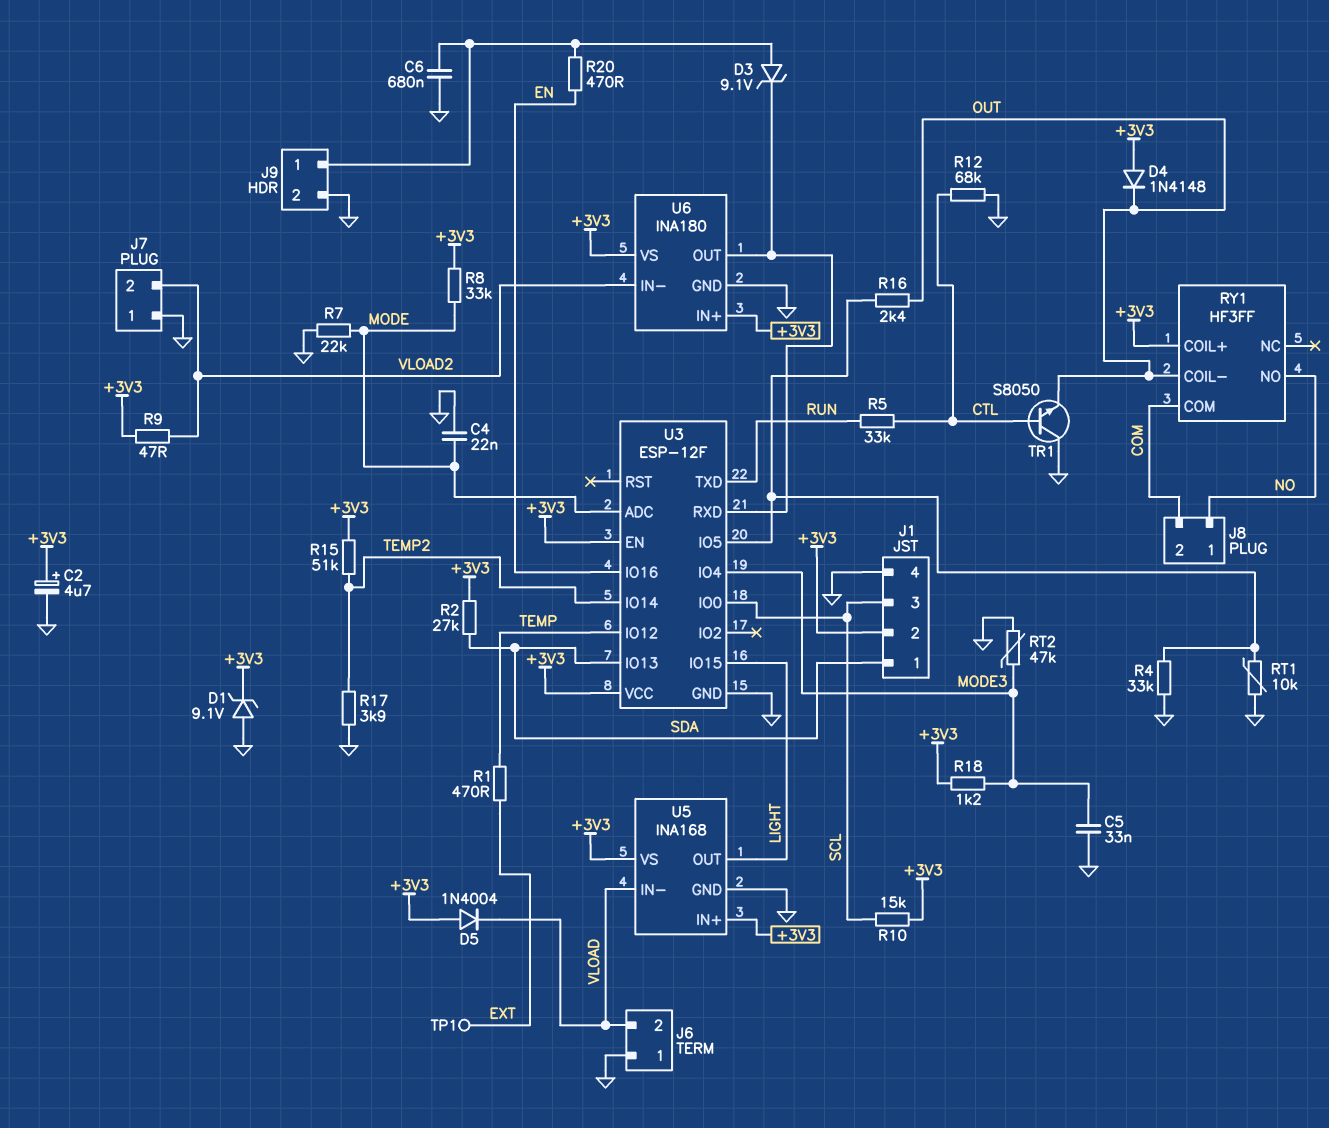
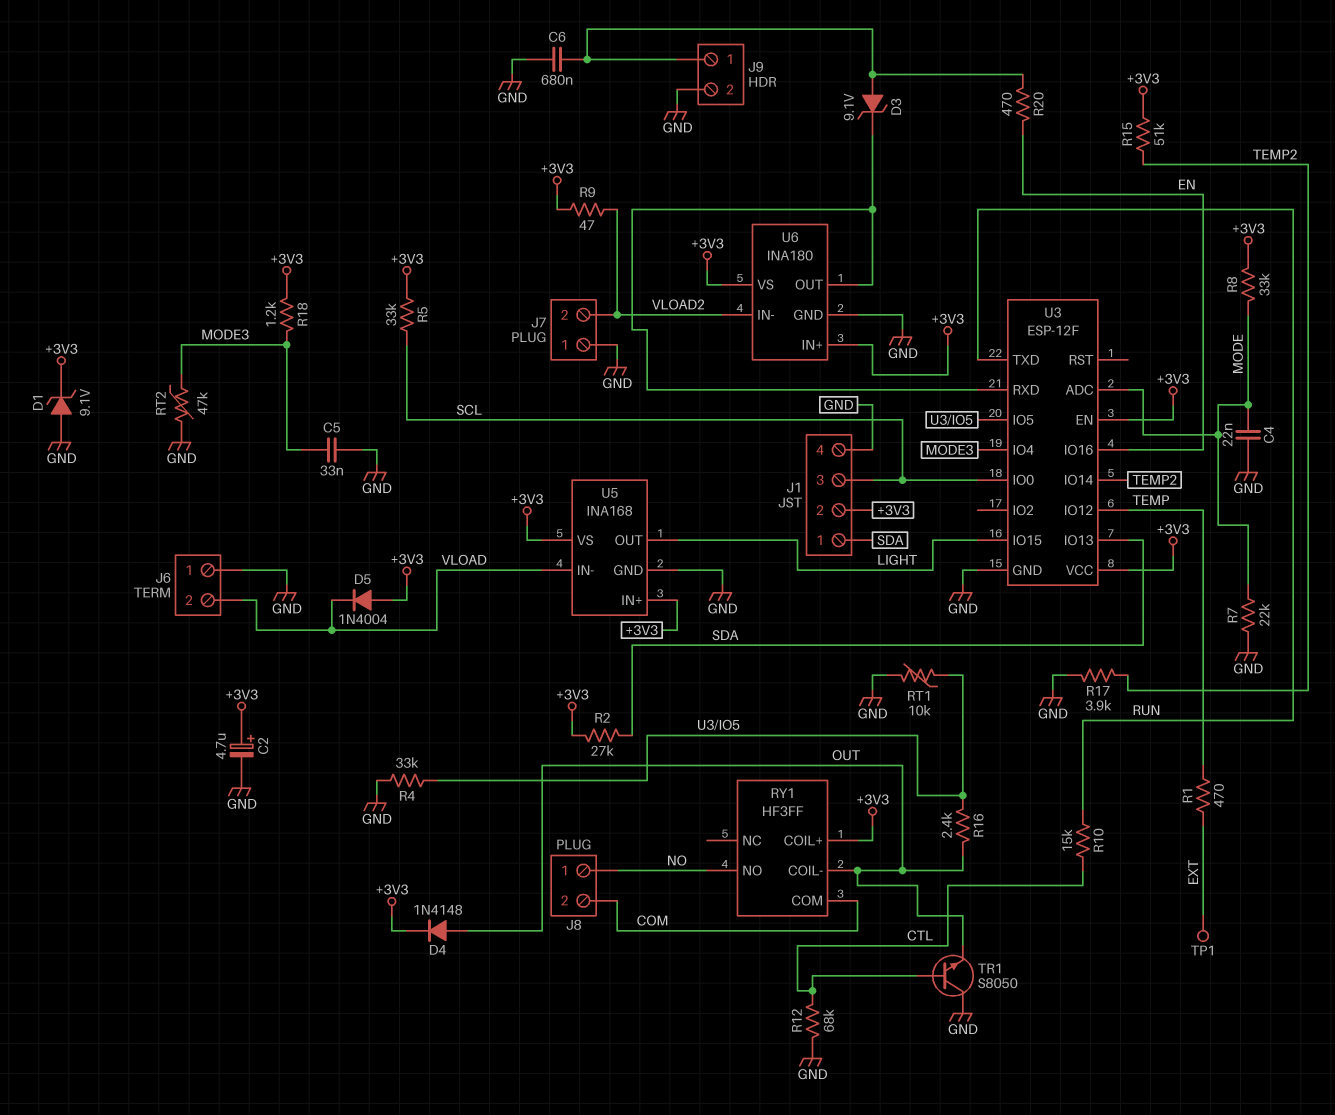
D4: diode 1N4148 (A +3V3, K OUT) -> diode 1N4148 (A OUT, K +3V3)
R5: 33k (CTL, RUN) -> 33k (+3V3, SCL)
R10: 15k (+3V3, SCL) -> 15k (CTL, RUN)

